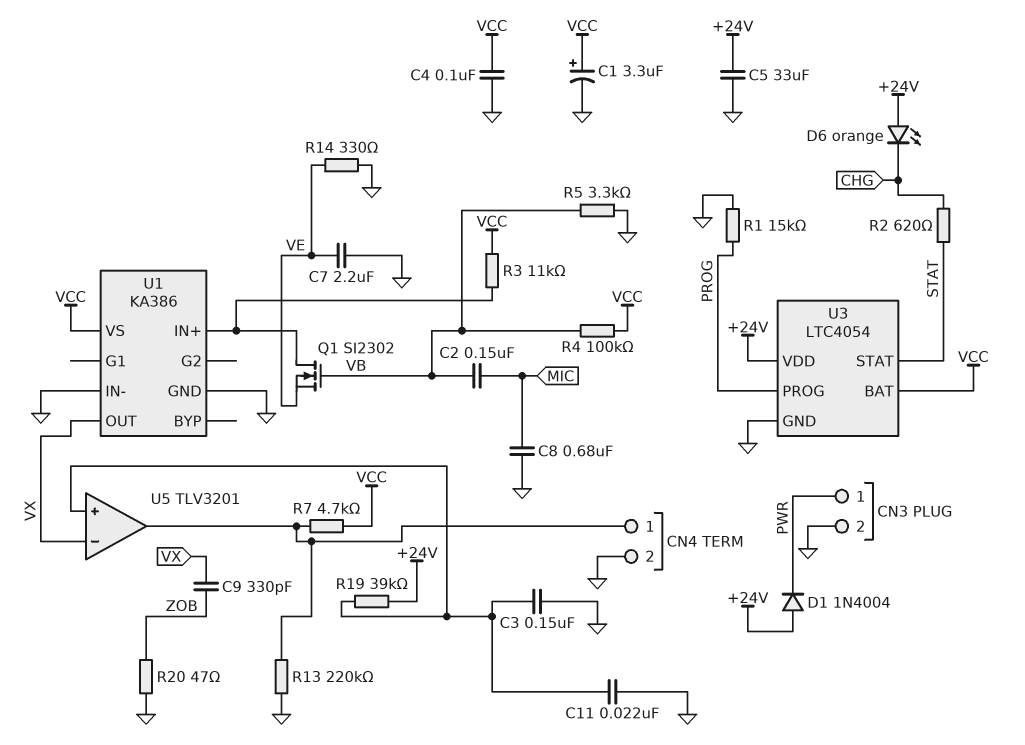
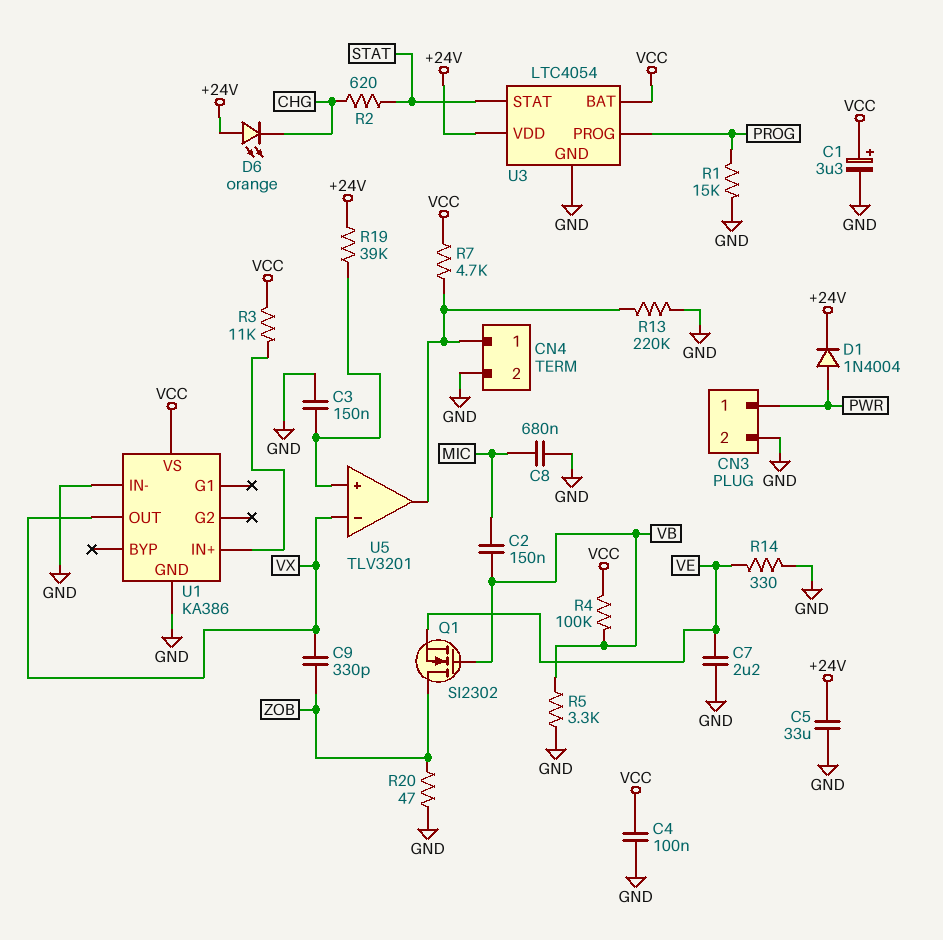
C11: 22nF (GND, U5/in+) -> none
D1: diode 1N4004 (A +24V, K PWR) -> diode 1N4004 (A PWR, K +24V)
Q1: NMOS SI2302 (G VB, D U1/IN+, S VE) -> NMOS SI2302 (G VB, D ZOB, S VE)

